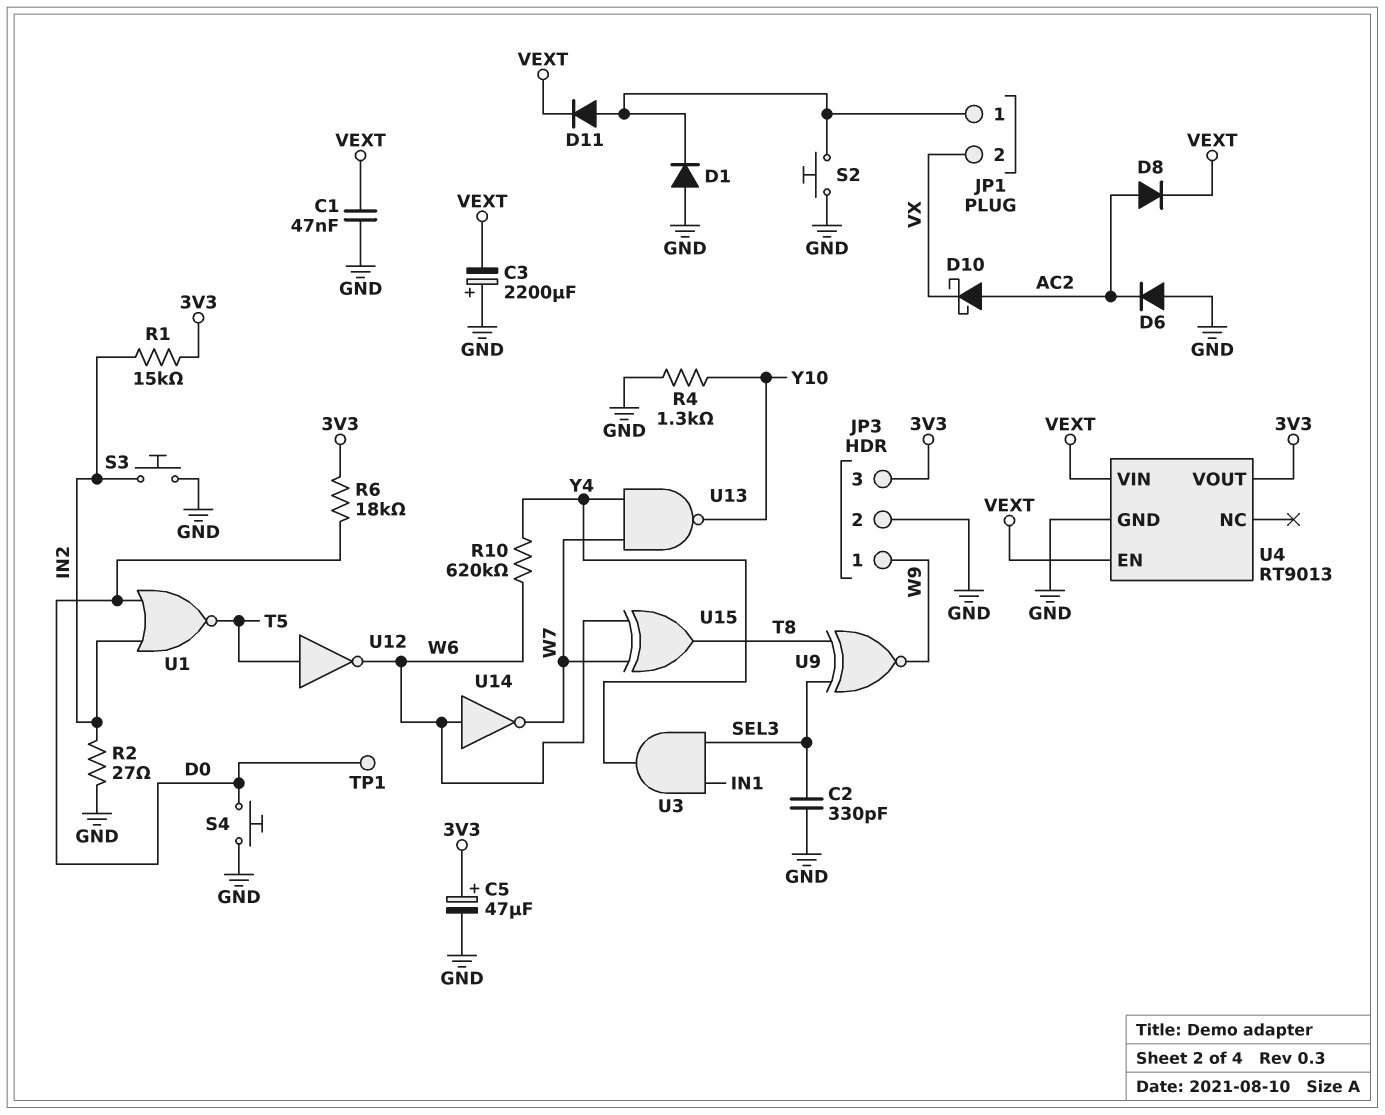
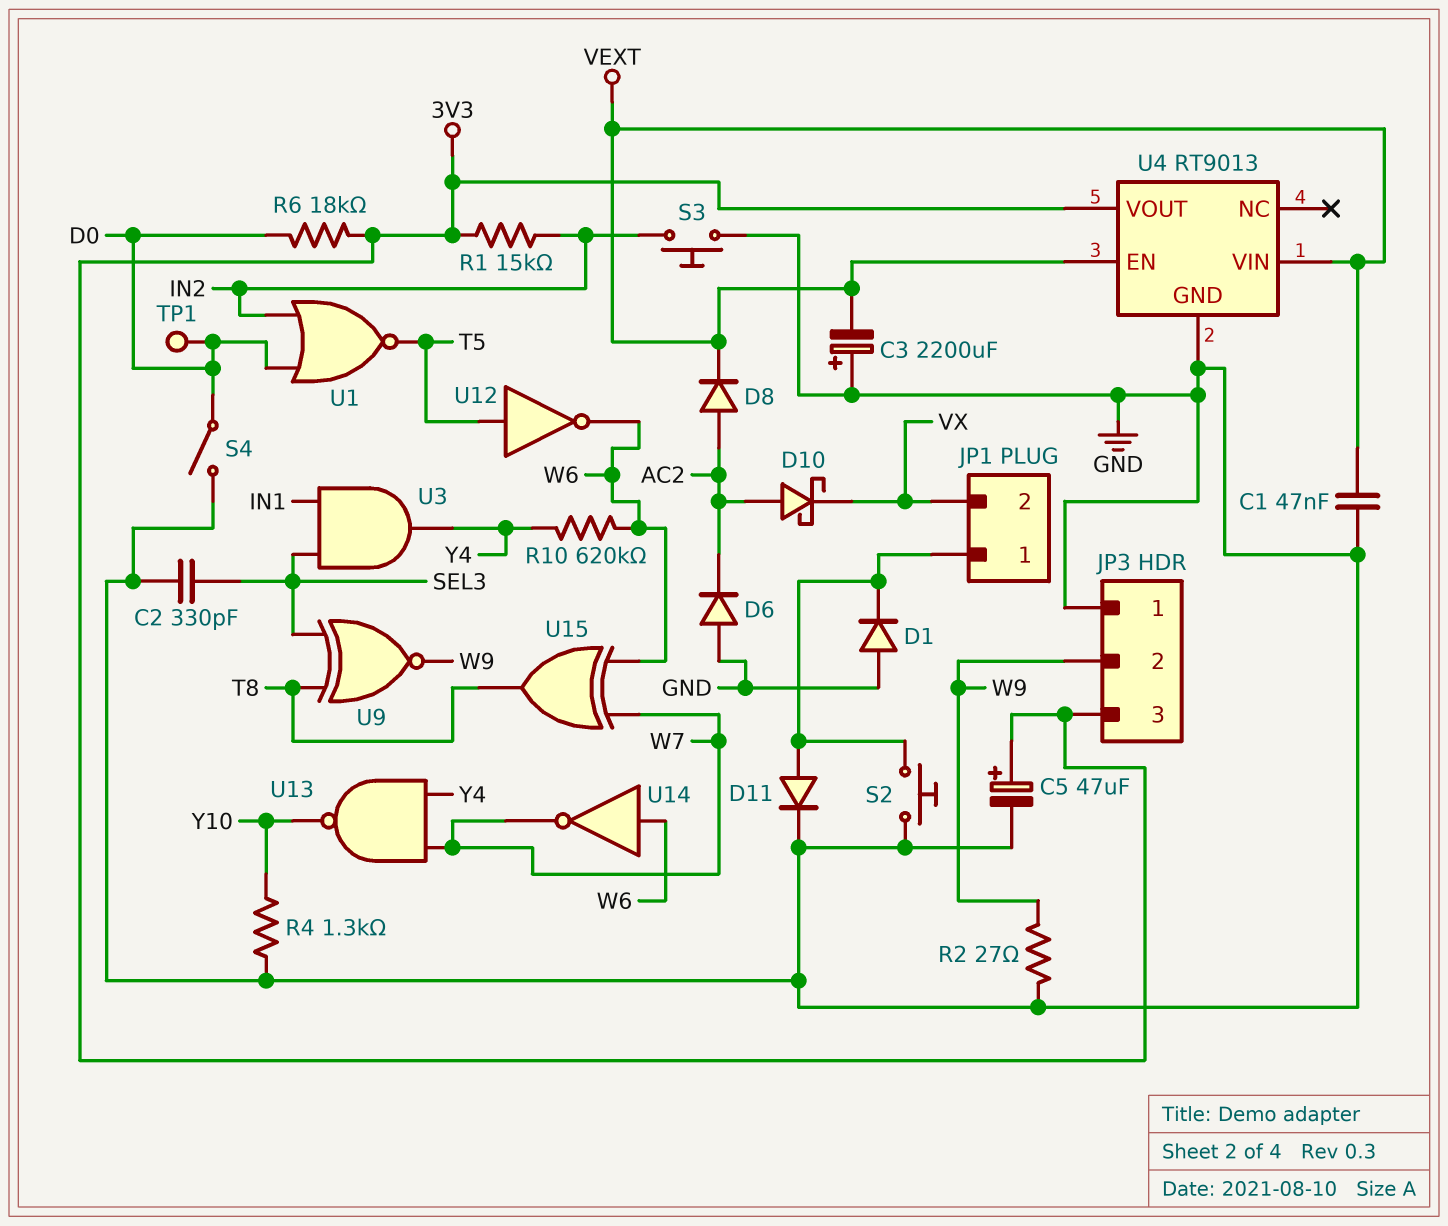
D11: diode (A JP1/1, K VEXT) -> diode (A JP1/1, K GND)
JP3 pin 1: W9 -> GND
JP3 pin 2: GND -> W9
R2: 27 (GND, IN2) -> 27 (GND, W9)
S4: button (D0, GND) -> switch (D0, GND)

